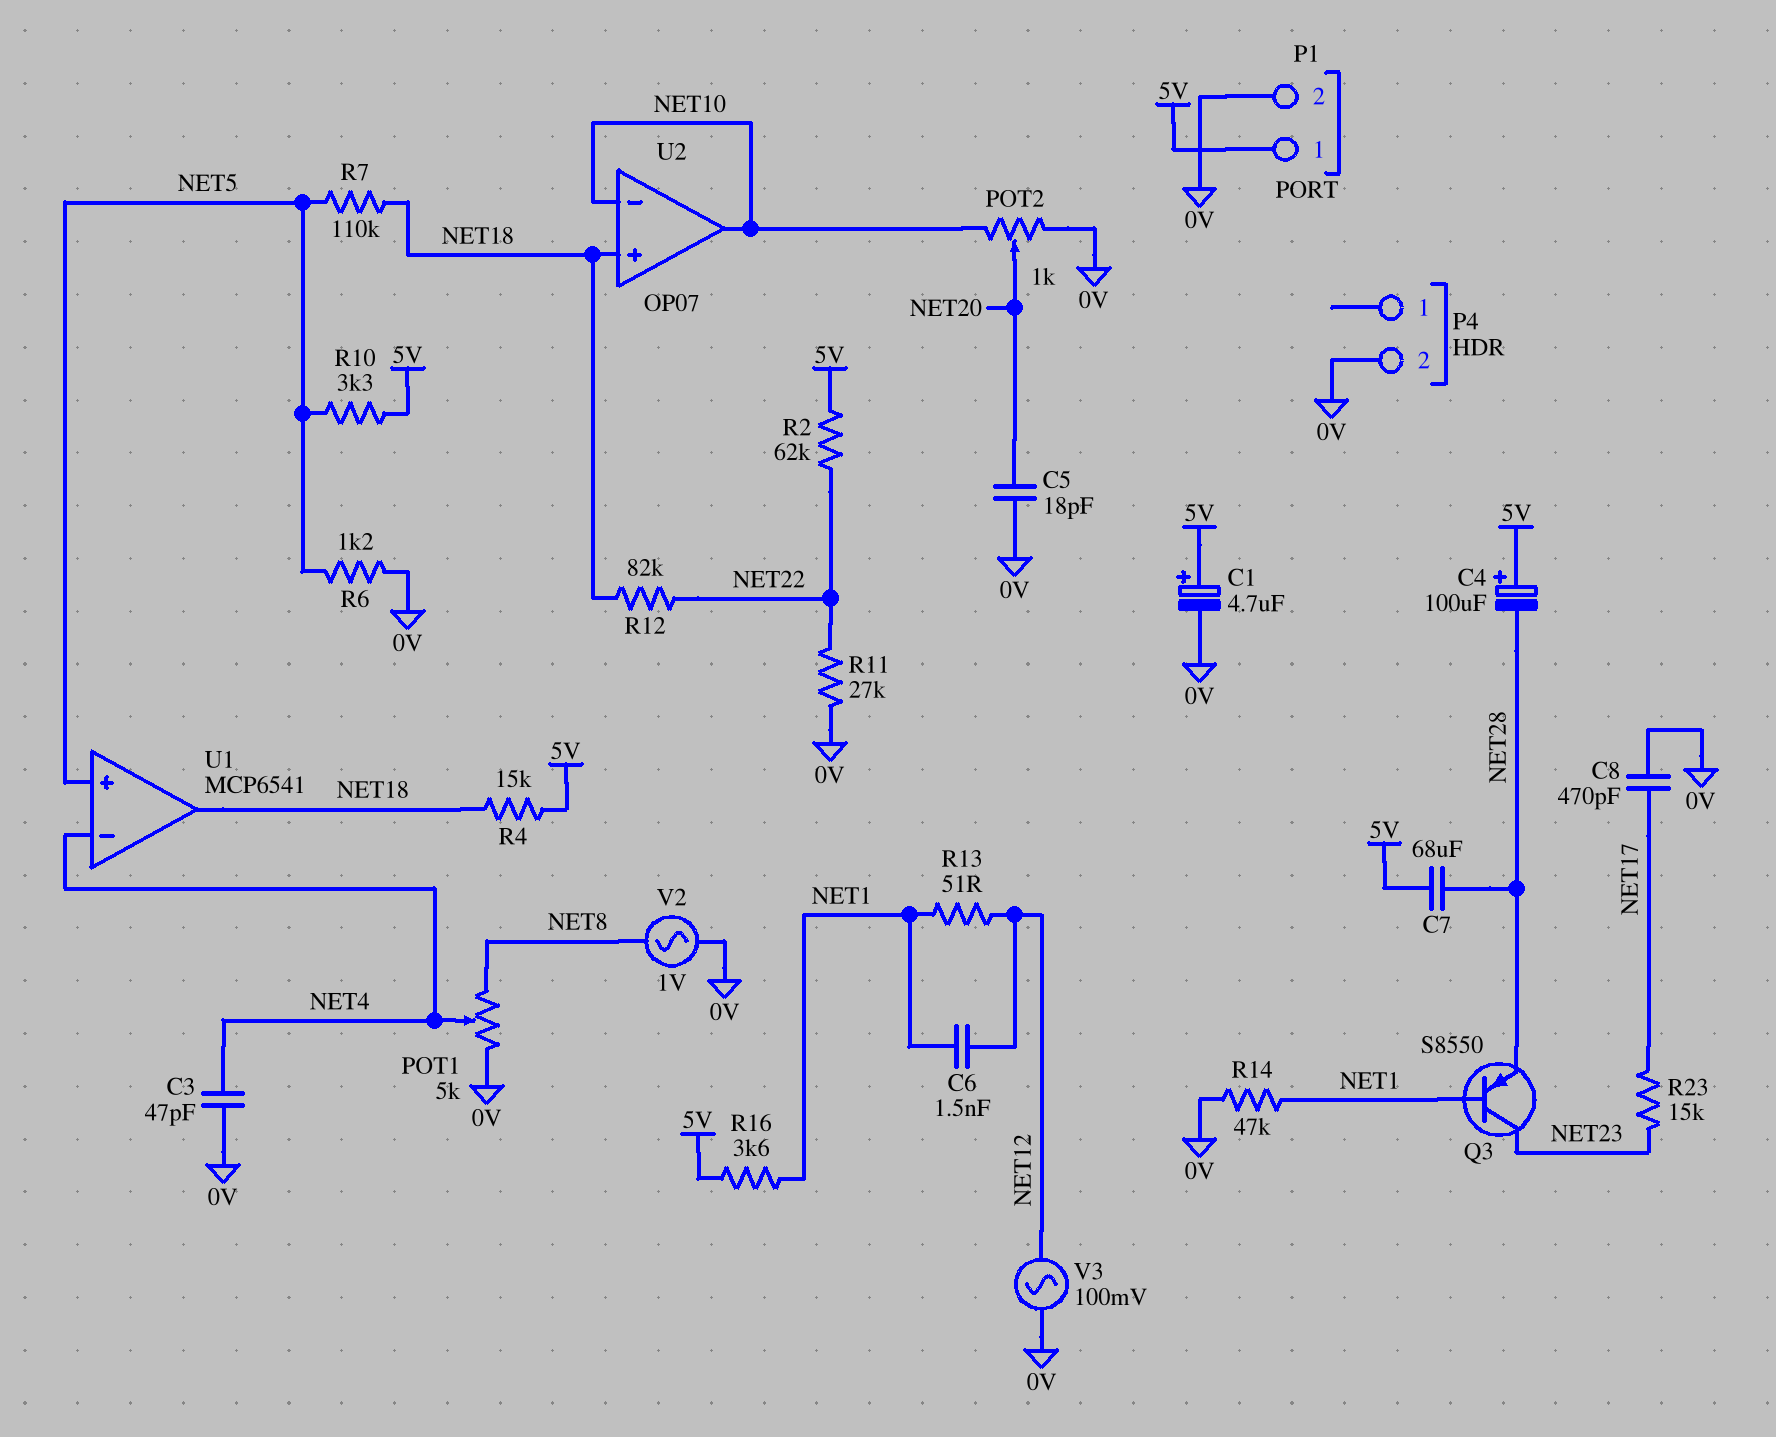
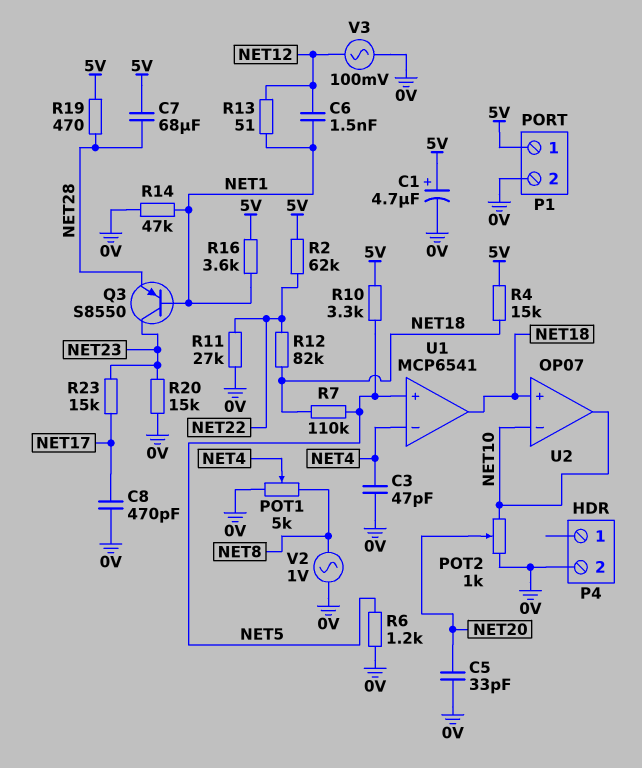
C4: 100uF (plus 5V, minus NET28) -> none
C5: 18pF (0V, NET20) -> 33pF (0V, NET20)
R19: none -> 470 (5V, NET28)
R20: none -> 15k (0V, NET23)

